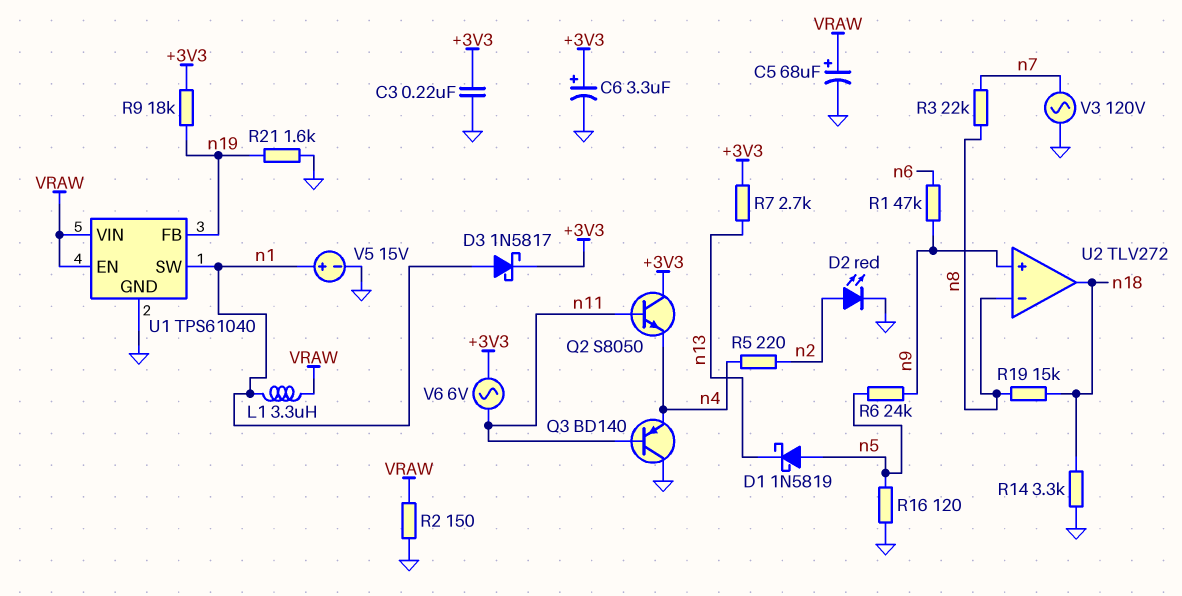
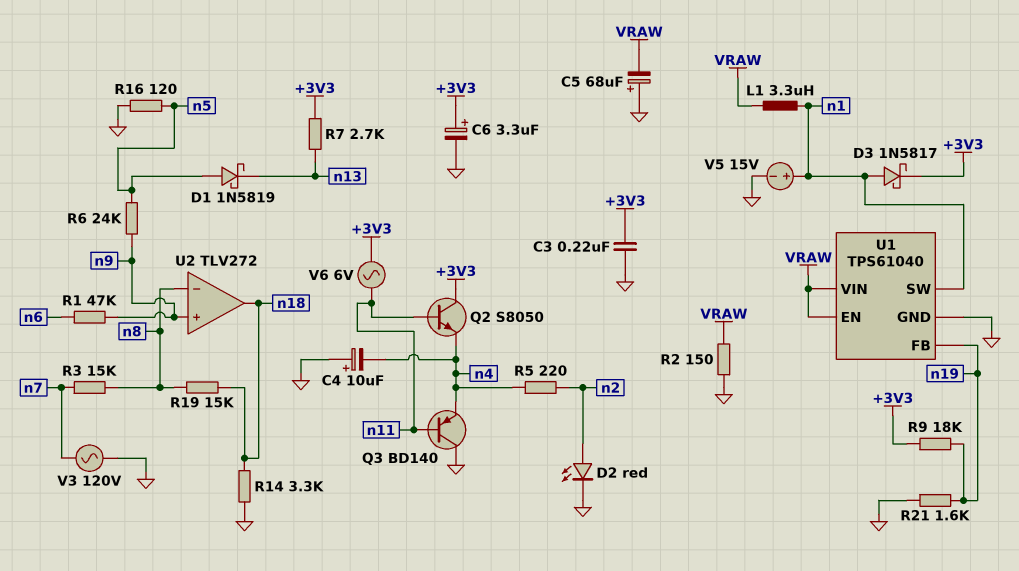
C4: none -> 10uF (plus GND, minus n4)
C5: 68uF (plus VRAW, minus GND) -> 68uF (plus GND, minus VRAW)
R3: 22k (n7, n8) -> 15k (n7, n8)

